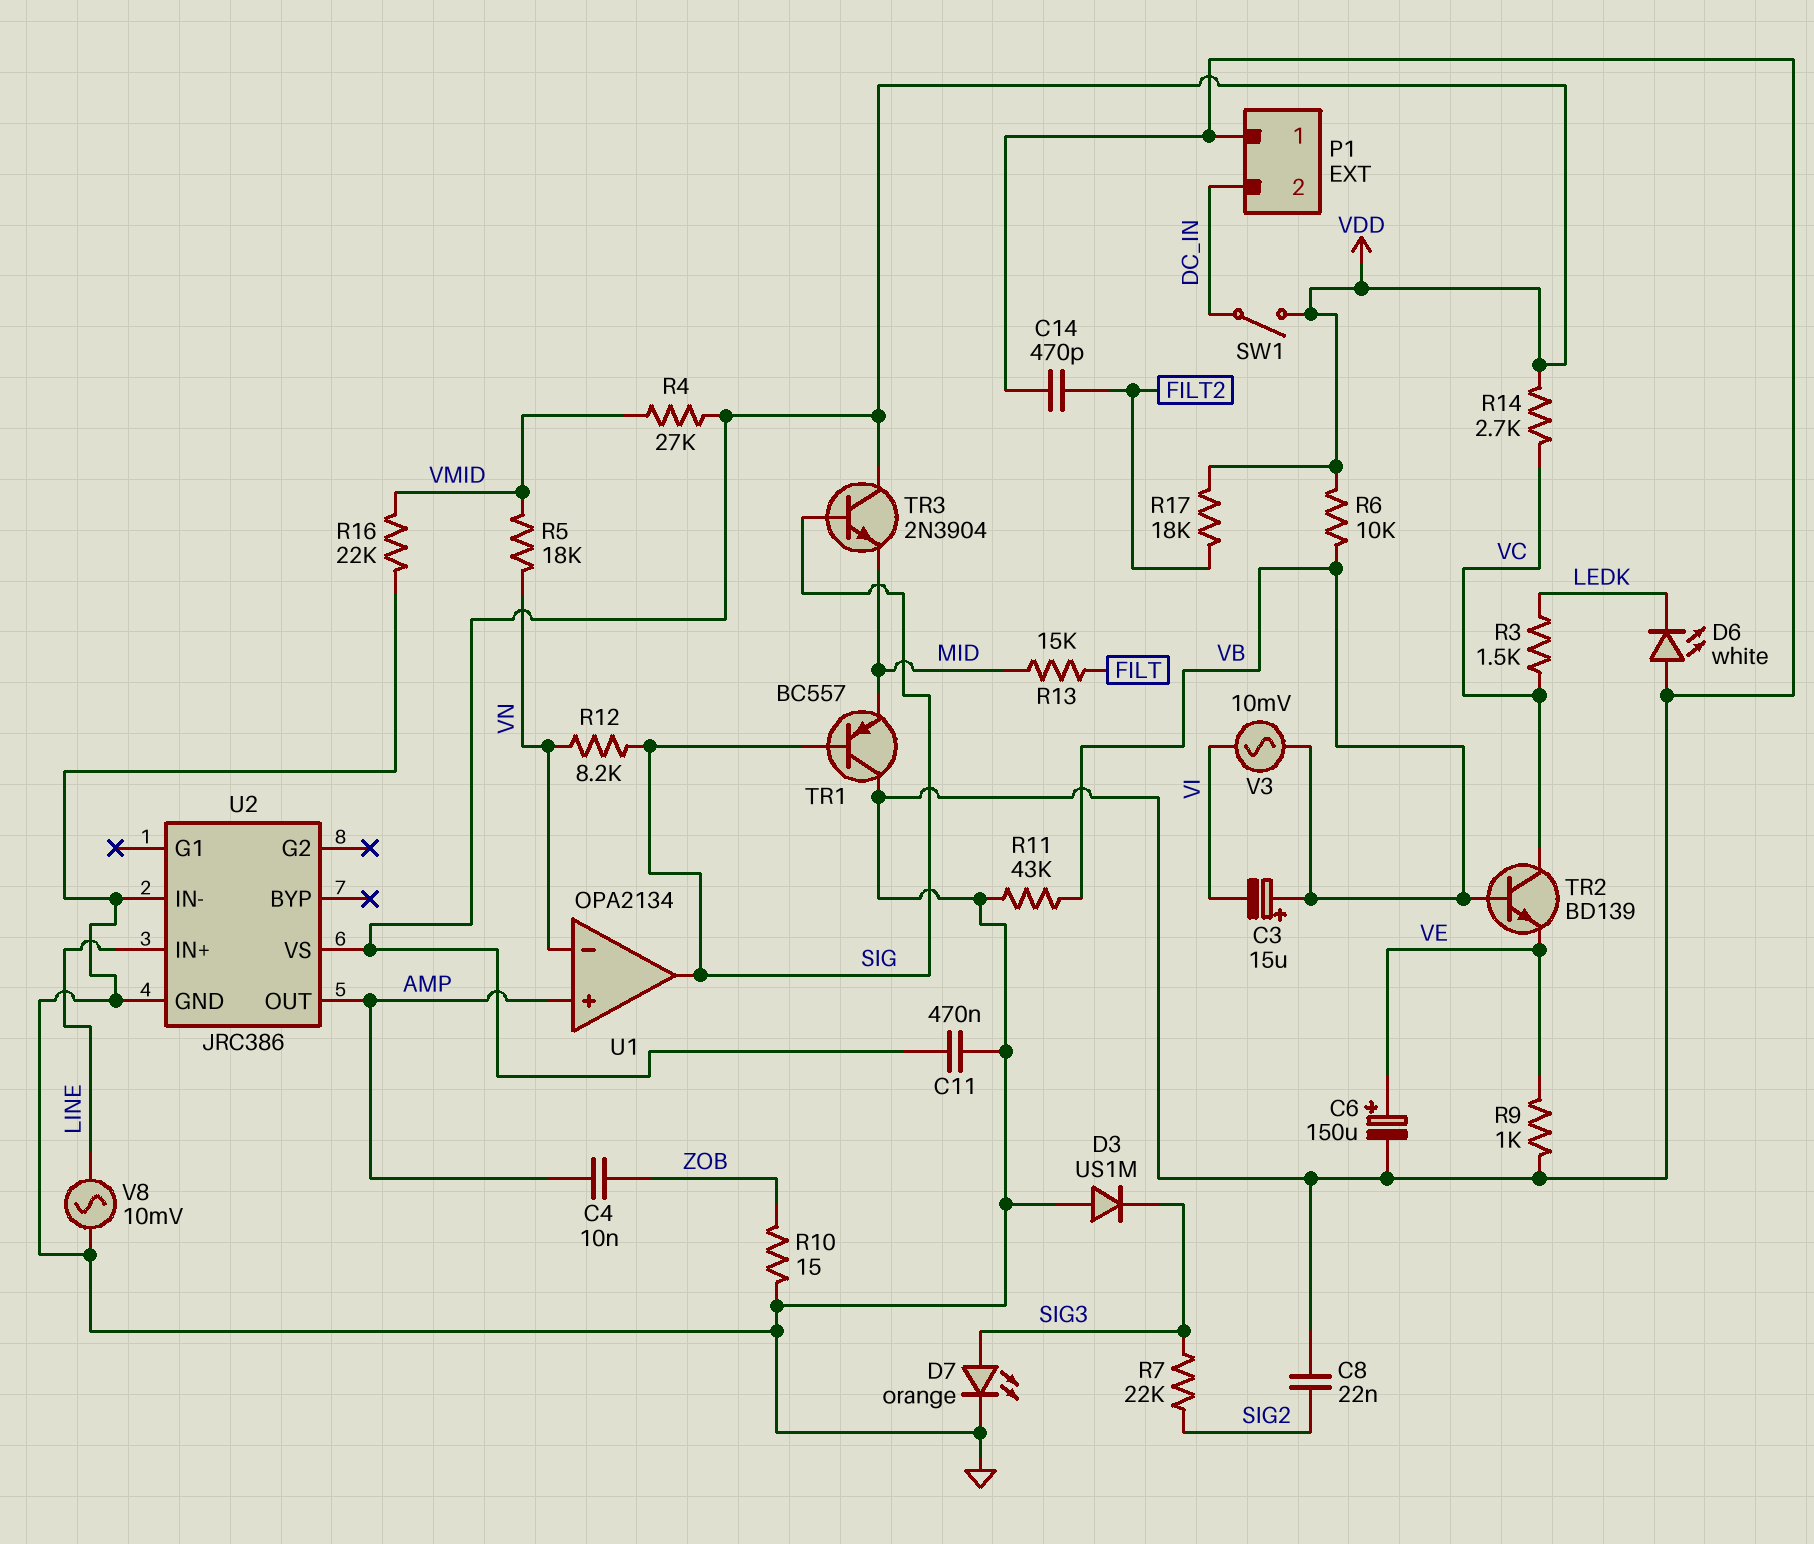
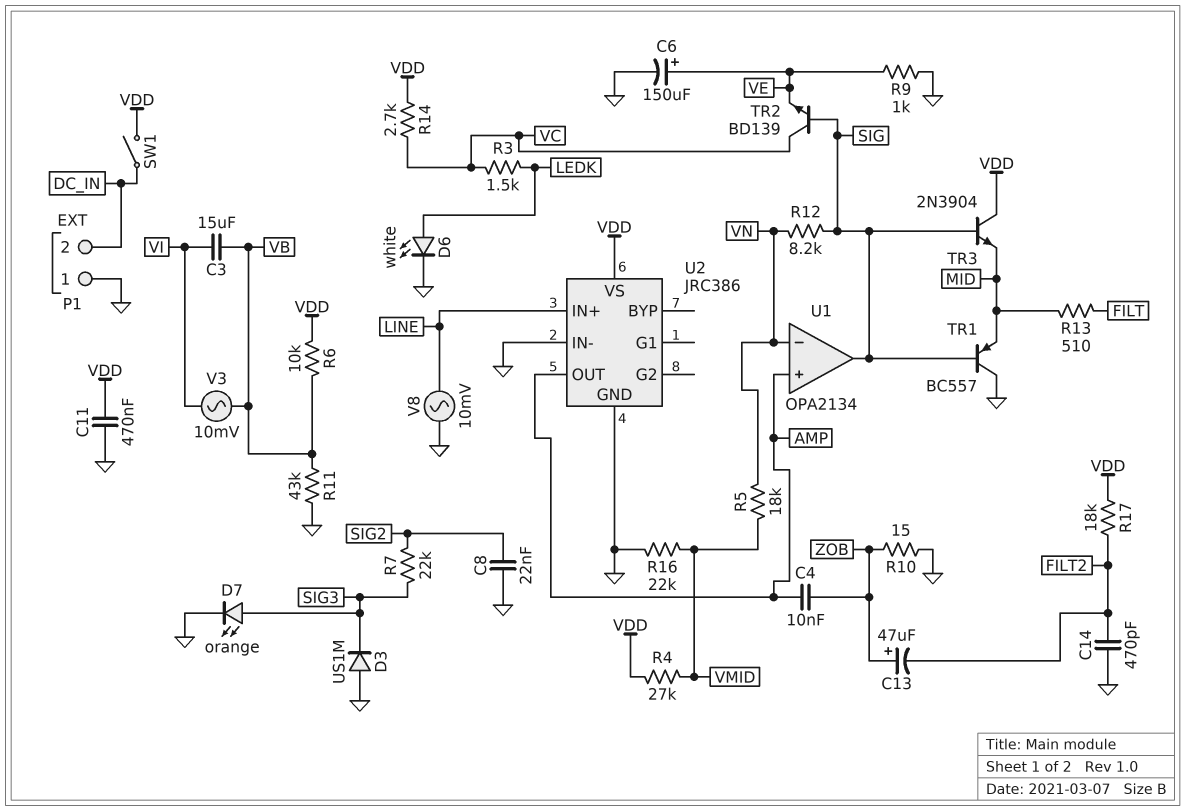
C3: 15uF (plus VB, minus VI) -> 15uF (VB, VI)
C13: none -> 47uF (plus ZOB, minus FILT2)
D6: LED white (A GND, K LEDK) -> LED white (A LEDK, K GND)
R13: 15k (FILT, MID) -> 510 (FILT, MID)
TR2: NPN BD139 (B VB, C VC, E VE) -> NPN BD139 (B SIG, C VC, E VE)

